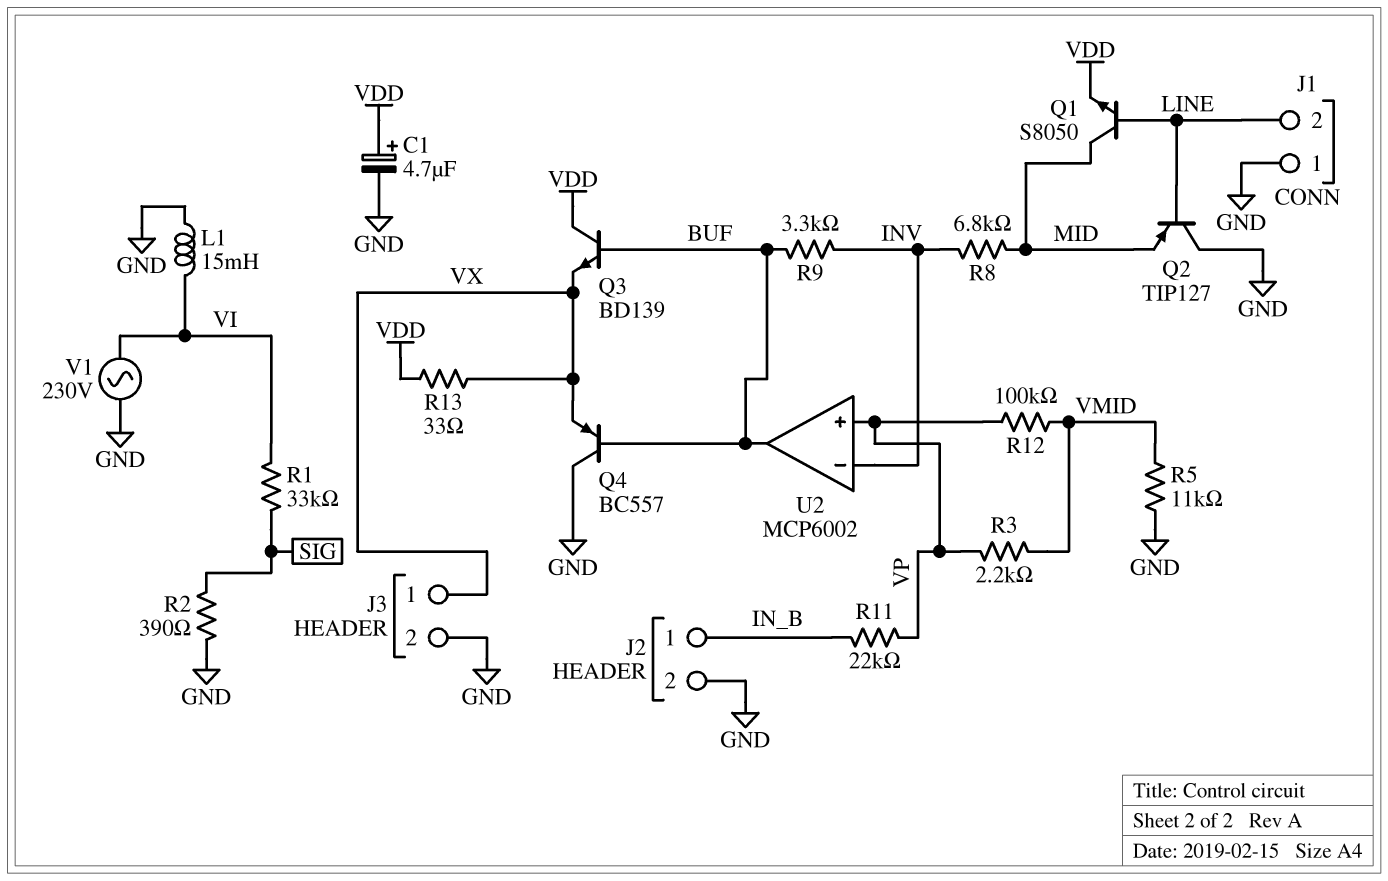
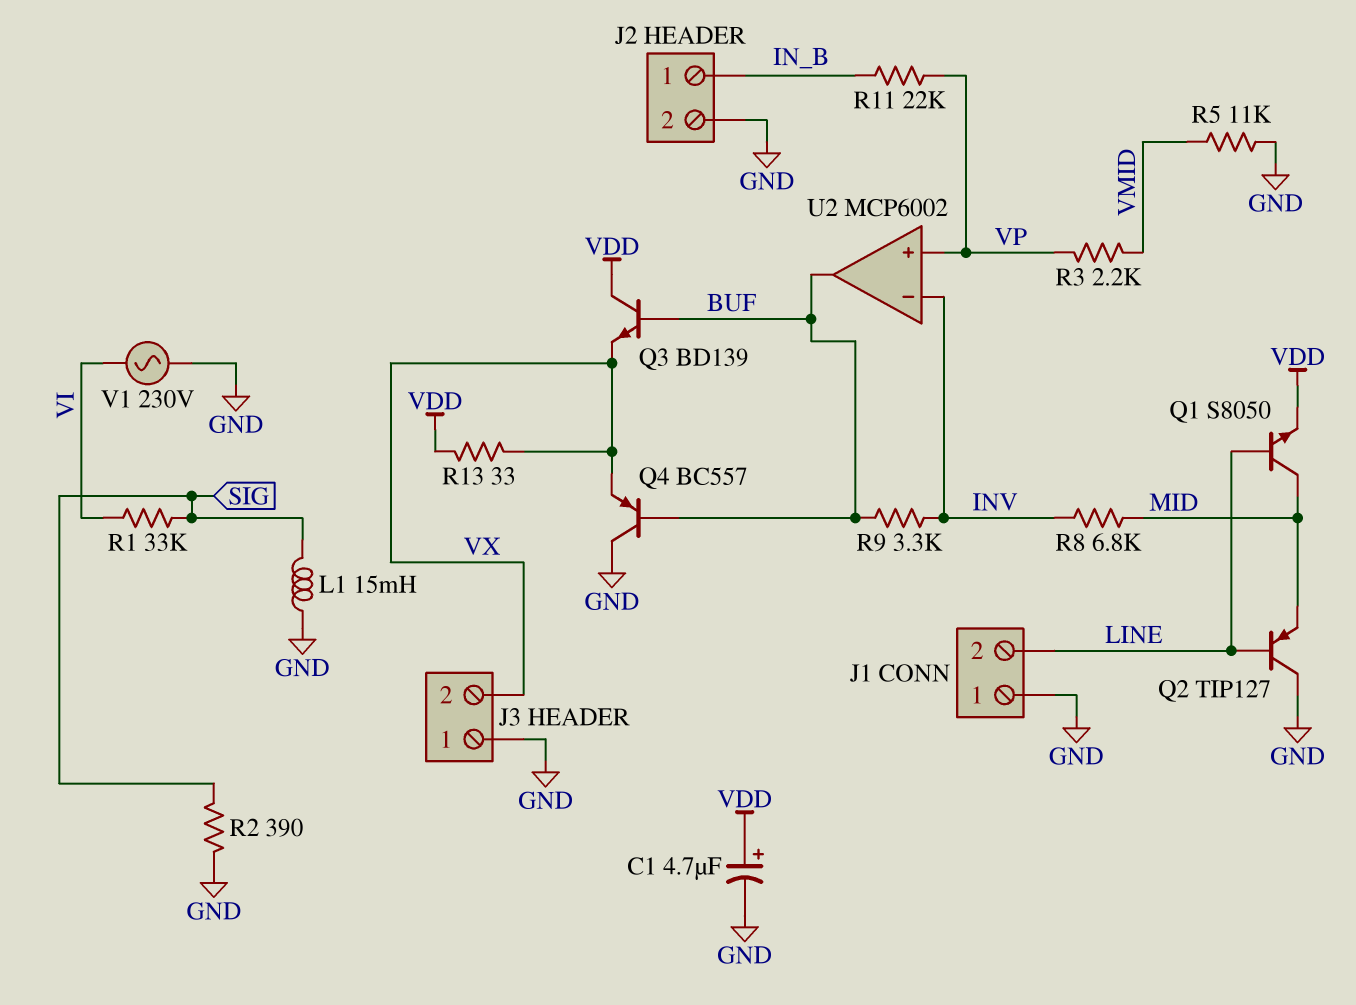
J3 pin 1: VX -> GND
J3 pin 2: GND -> VX
L1: 15mH (GND, VI) -> 15mH (GND, SIG)
R12: 100k (VMID, VP) -> none

